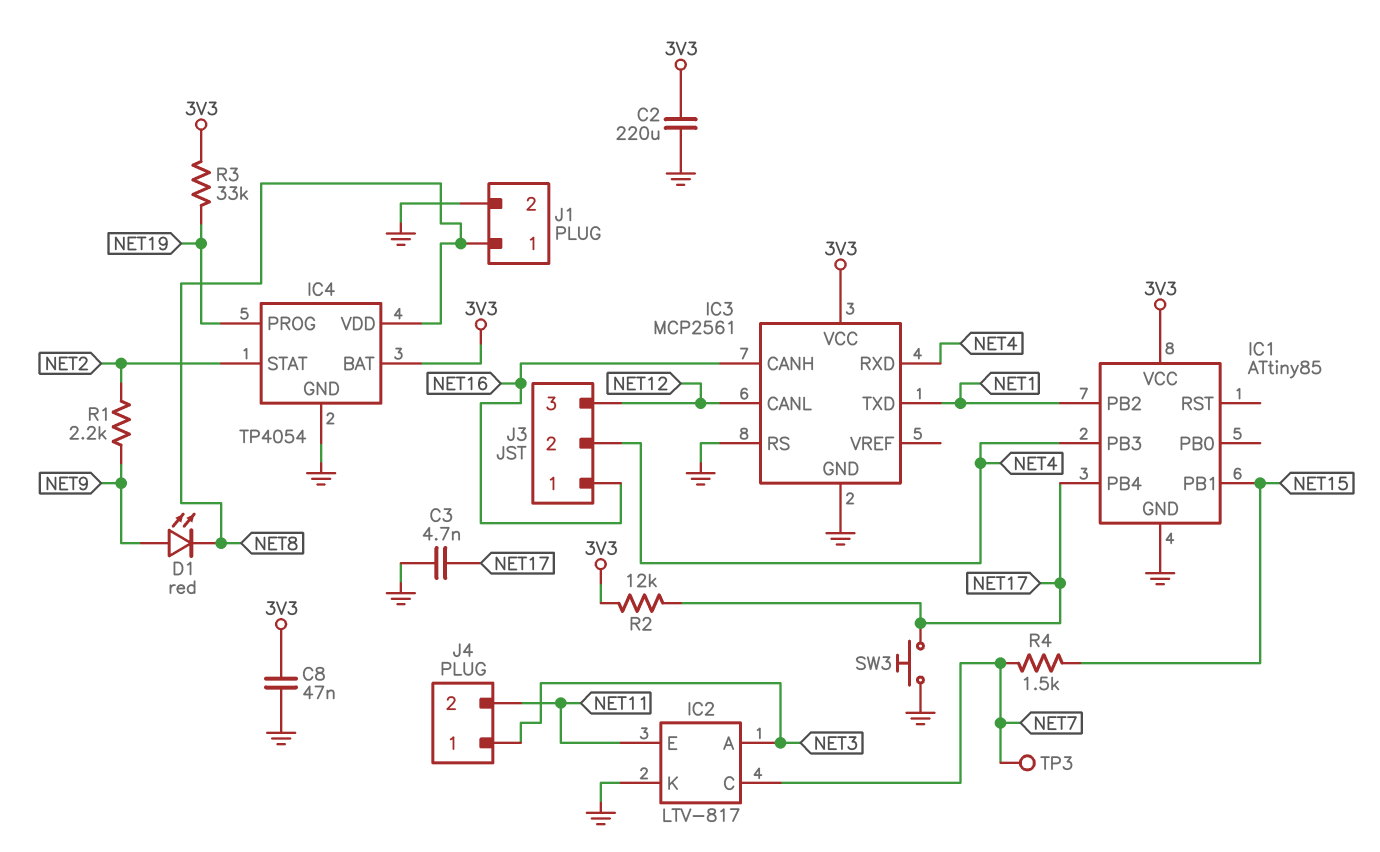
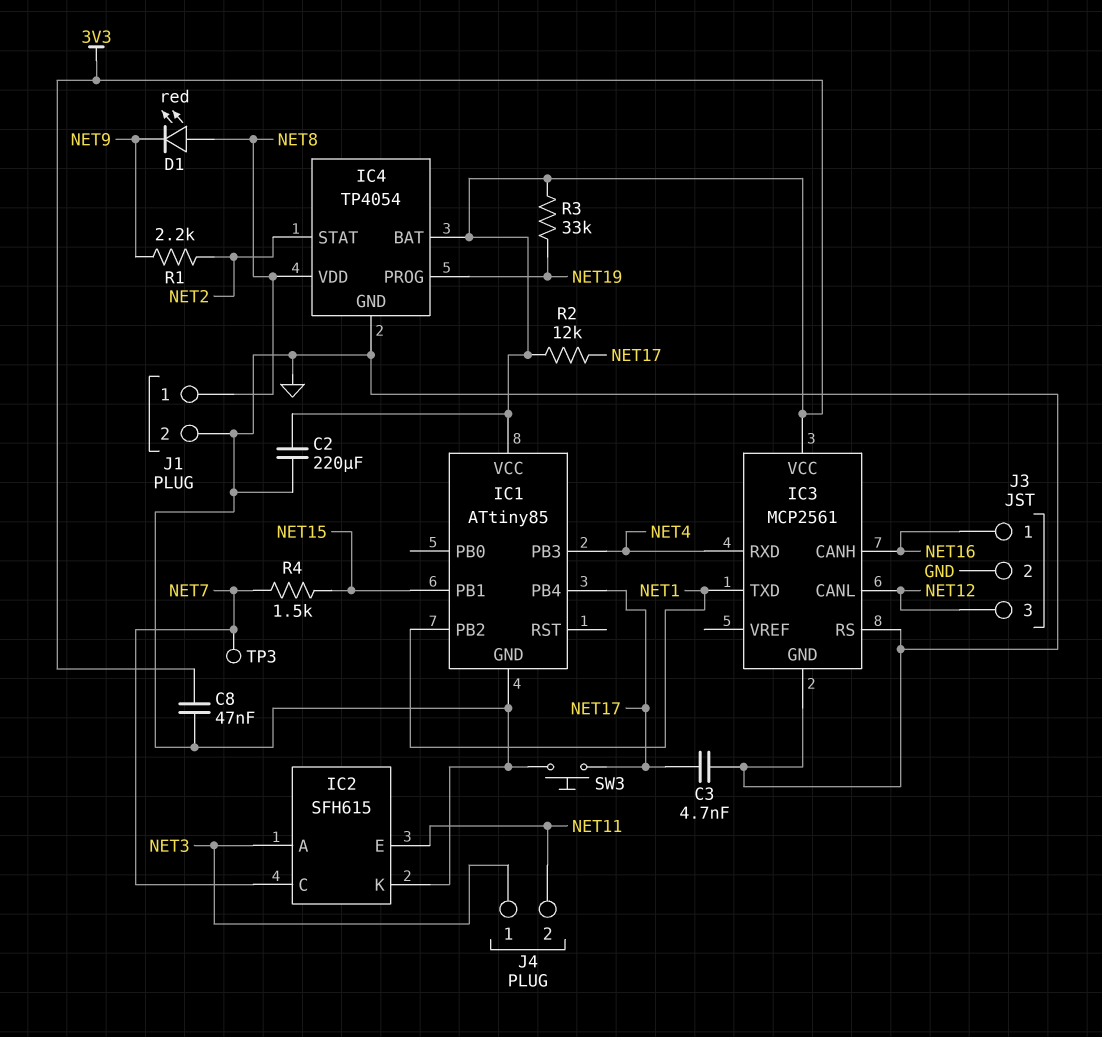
D1: LED red (A NET9, K NET8) -> LED red (A NET8, K NET9)
IC2: LTV-817 -> SFH615
J3 pin 2: NET4 -> GND

